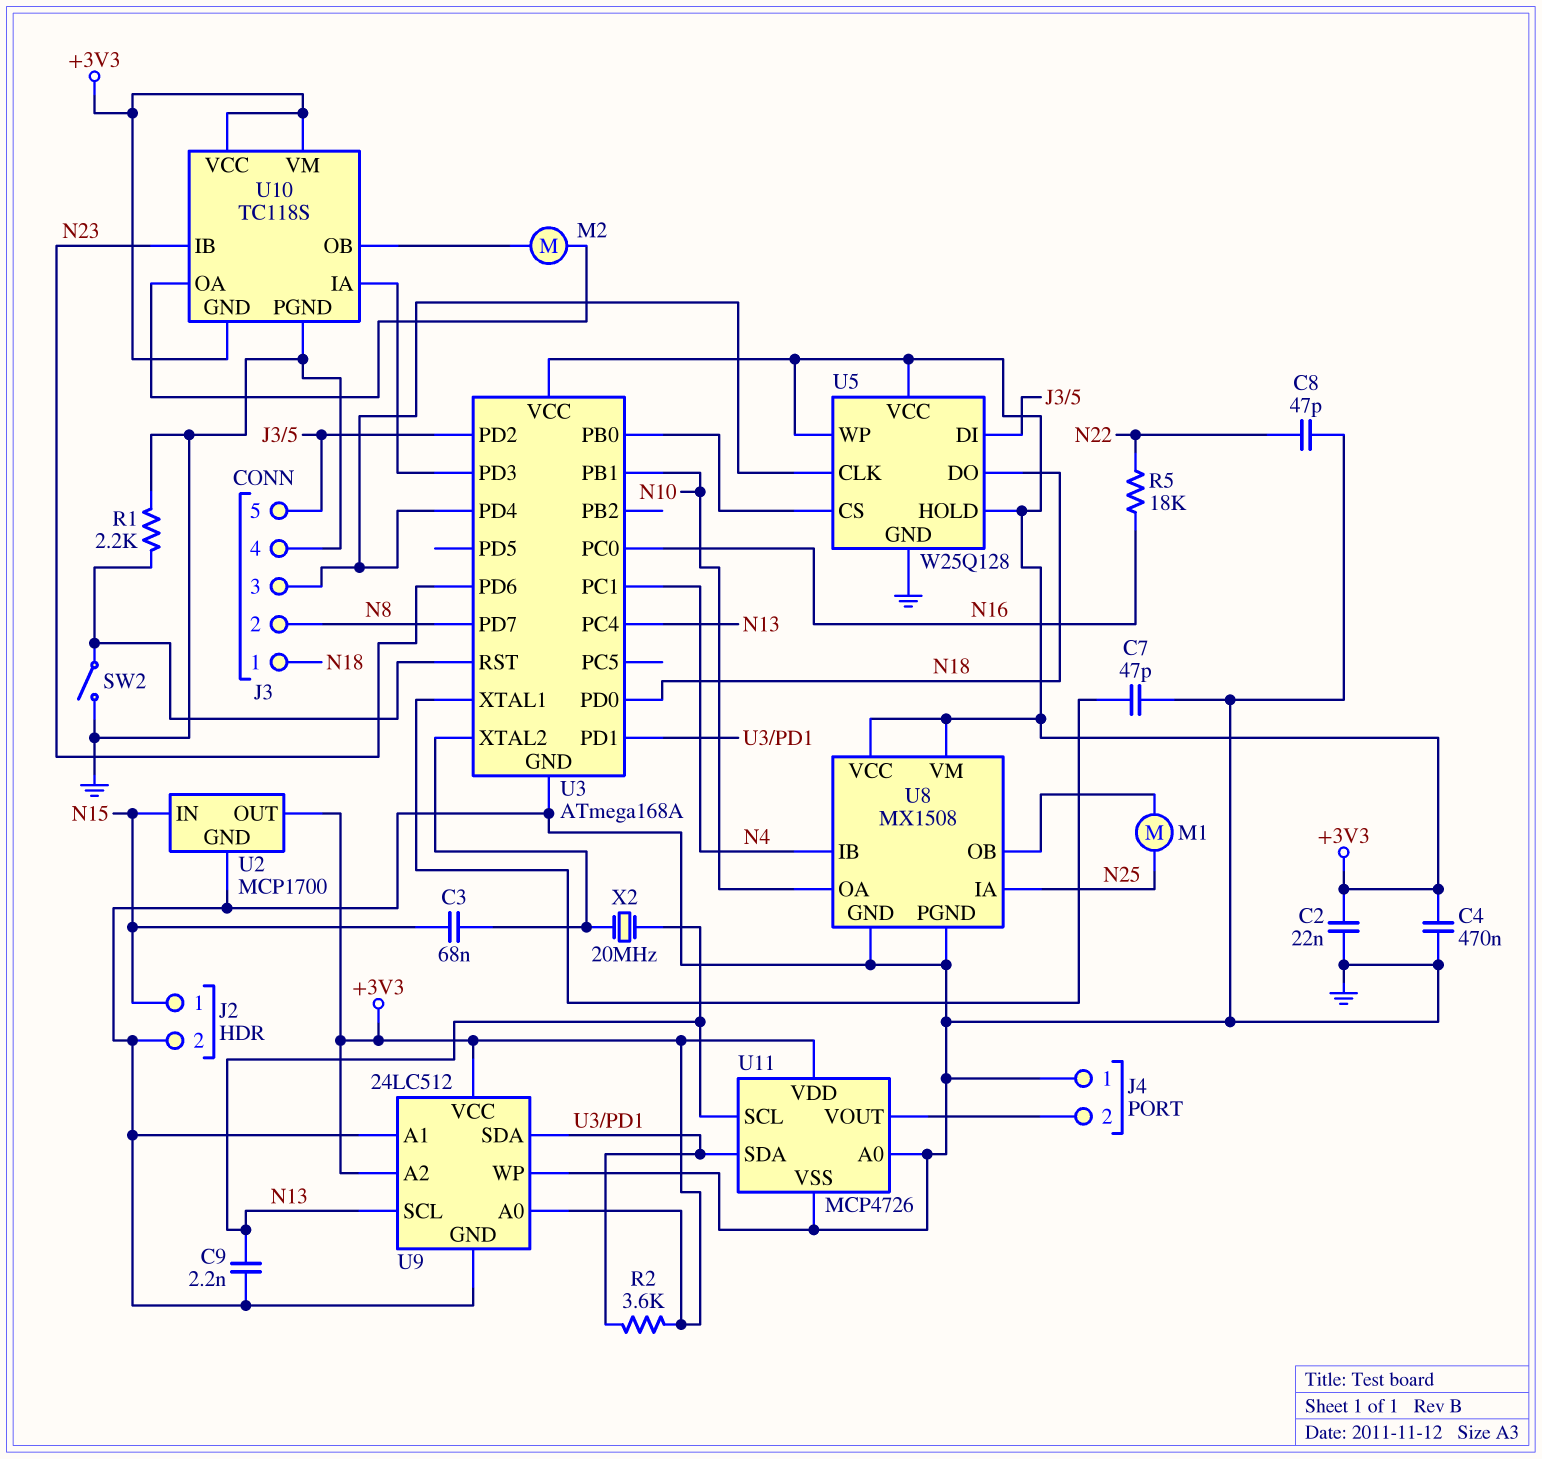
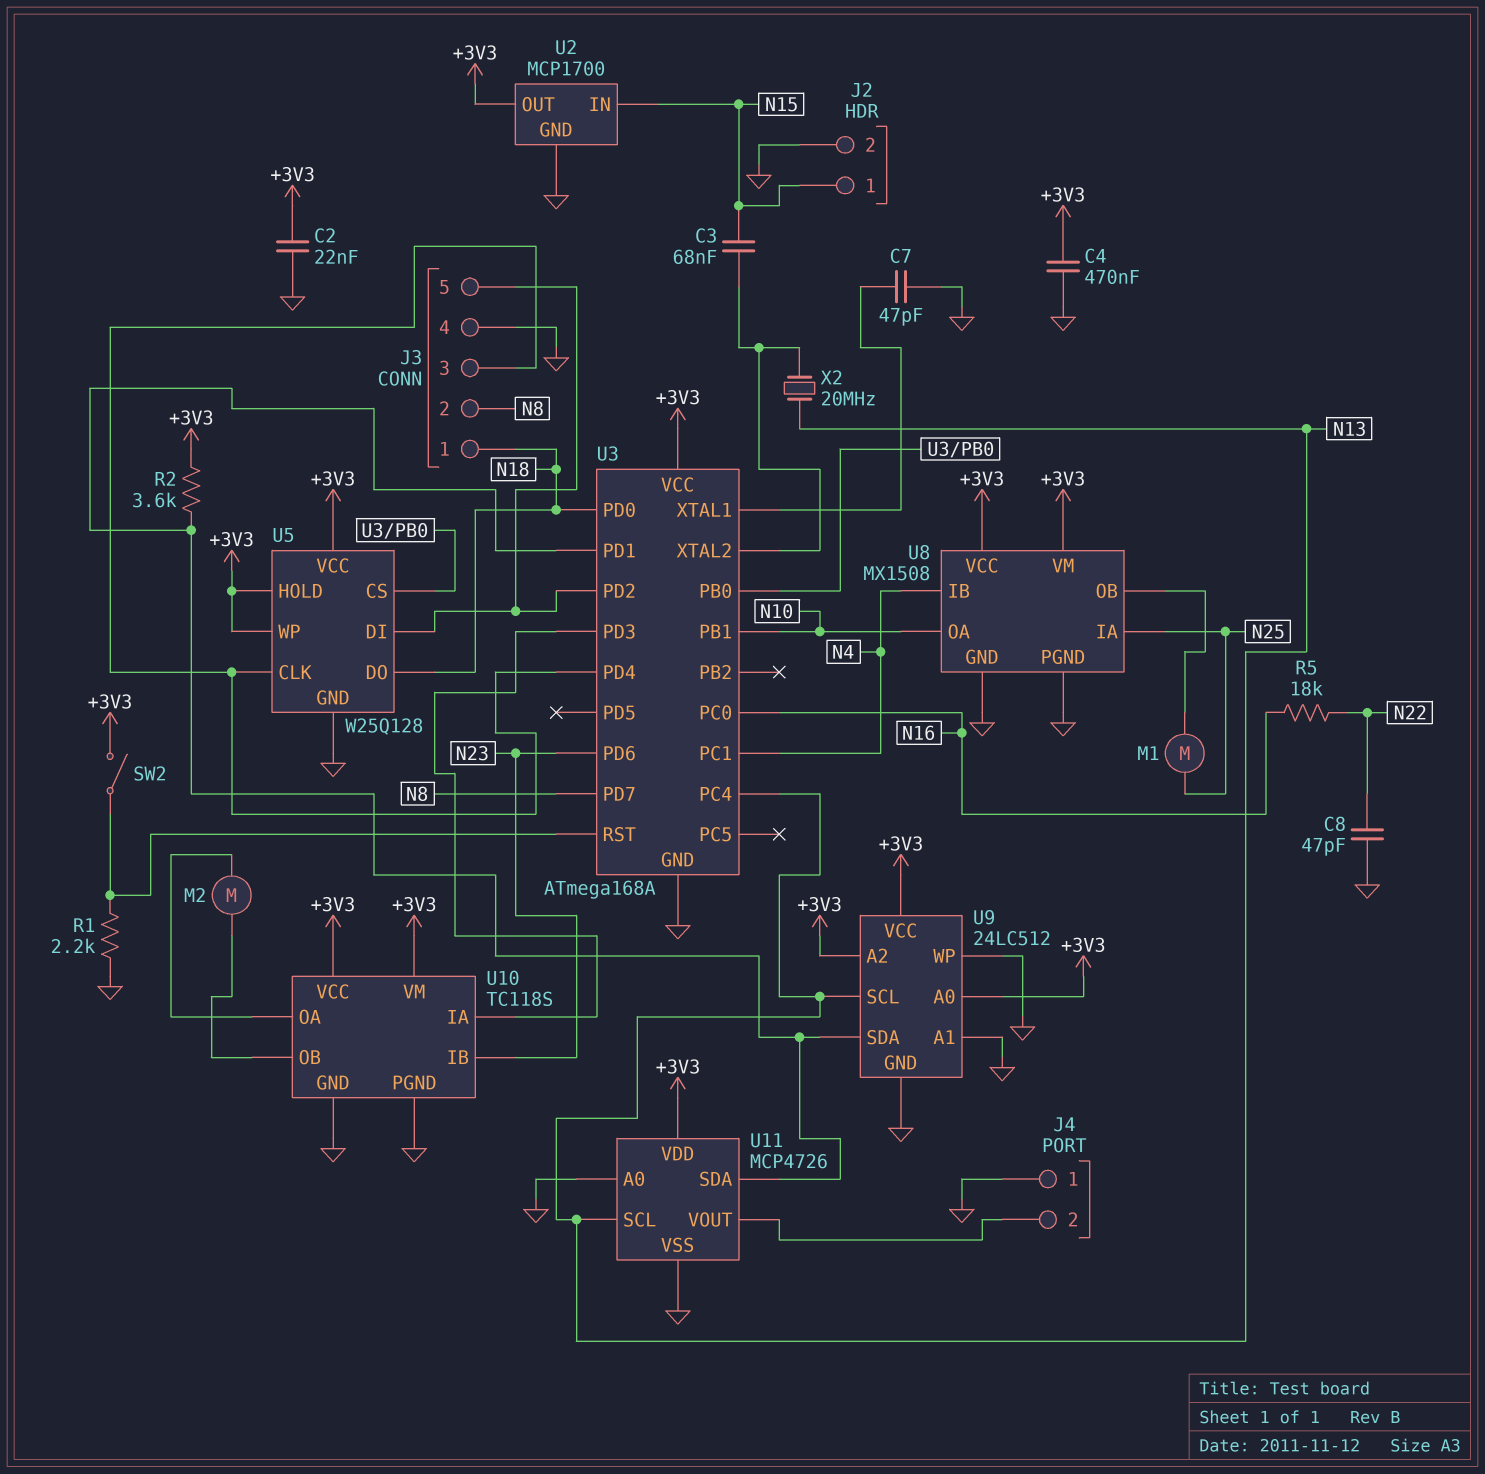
C9: 2.2nF (GND, N13) -> none
SW2: switch (GND, U3/RST) -> switch (+3V3, U3/RST)
U10 pin GND: +3V3 -> GND

